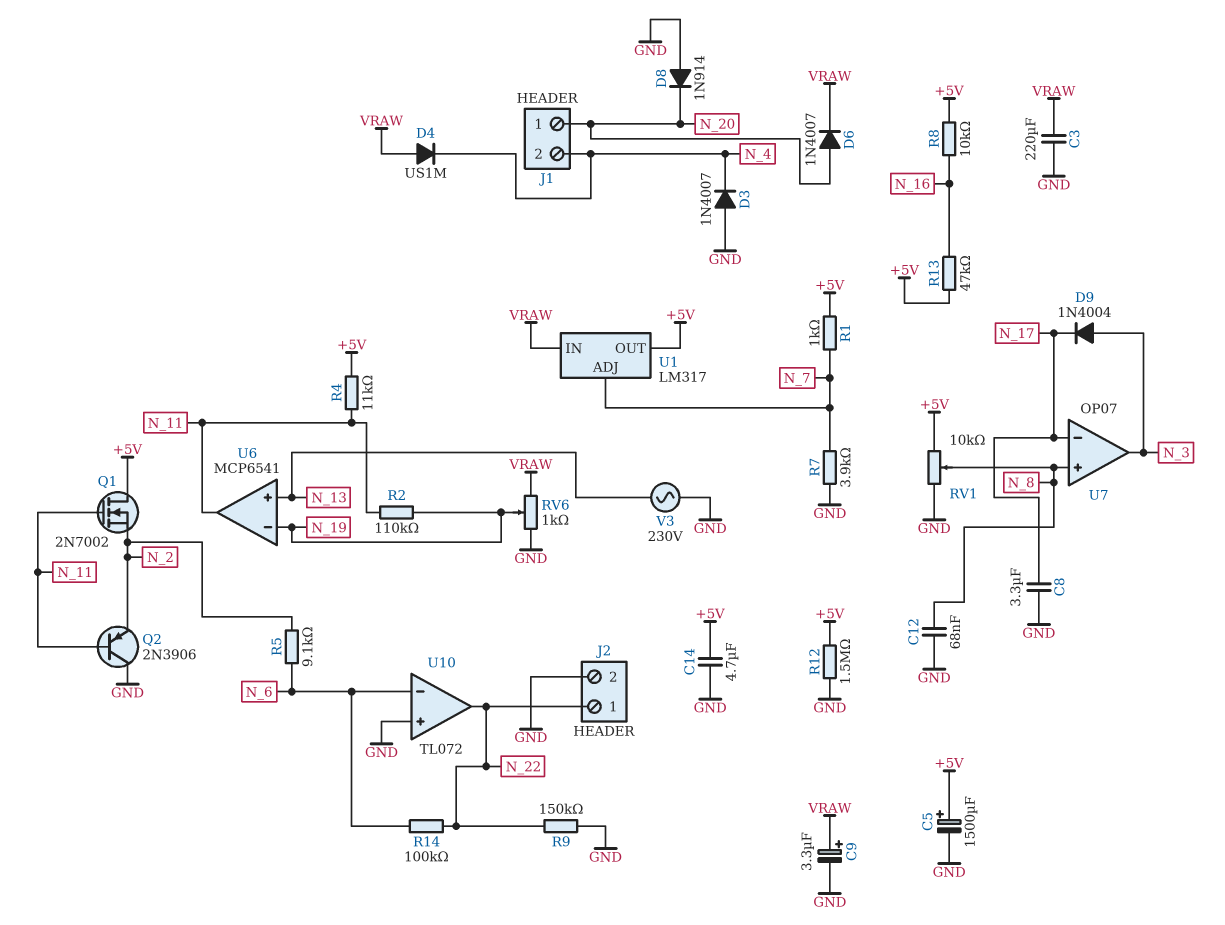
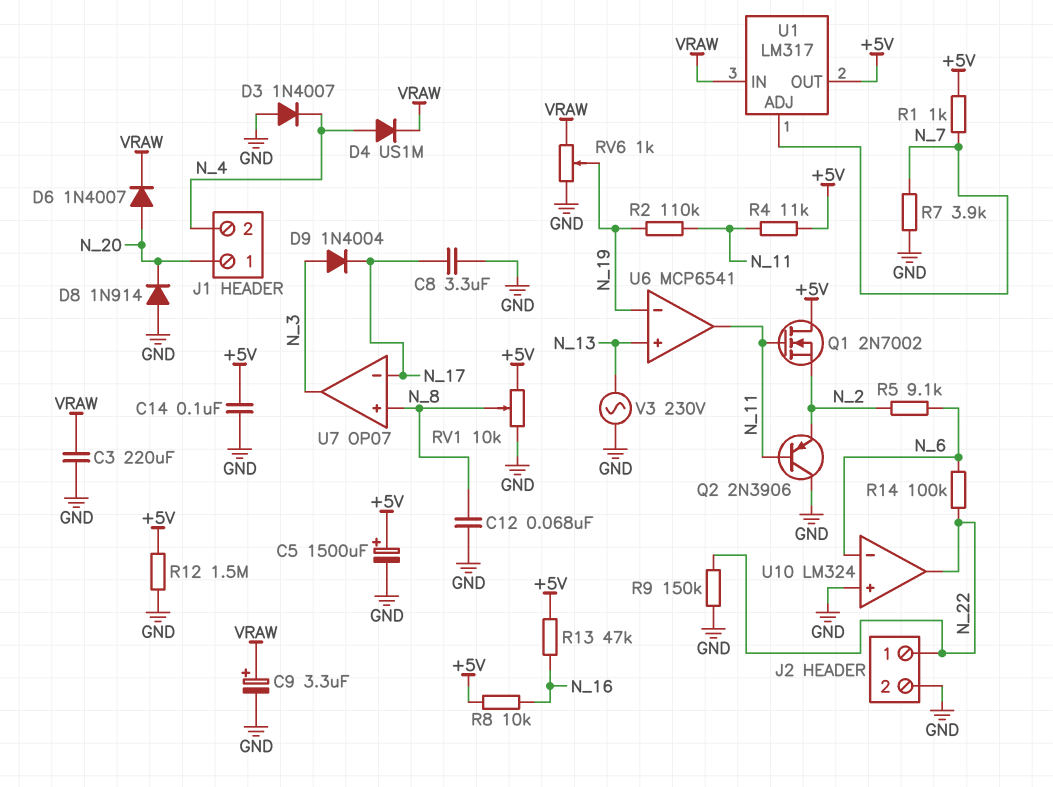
C14: 4.7uF (+5V, GND) -> 100nF (+5V, GND)
D4: diode US1M (A VRAW, K N_4) -> diode US1M (A N_4, K VRAW)
U10: TL072 -> LM324

